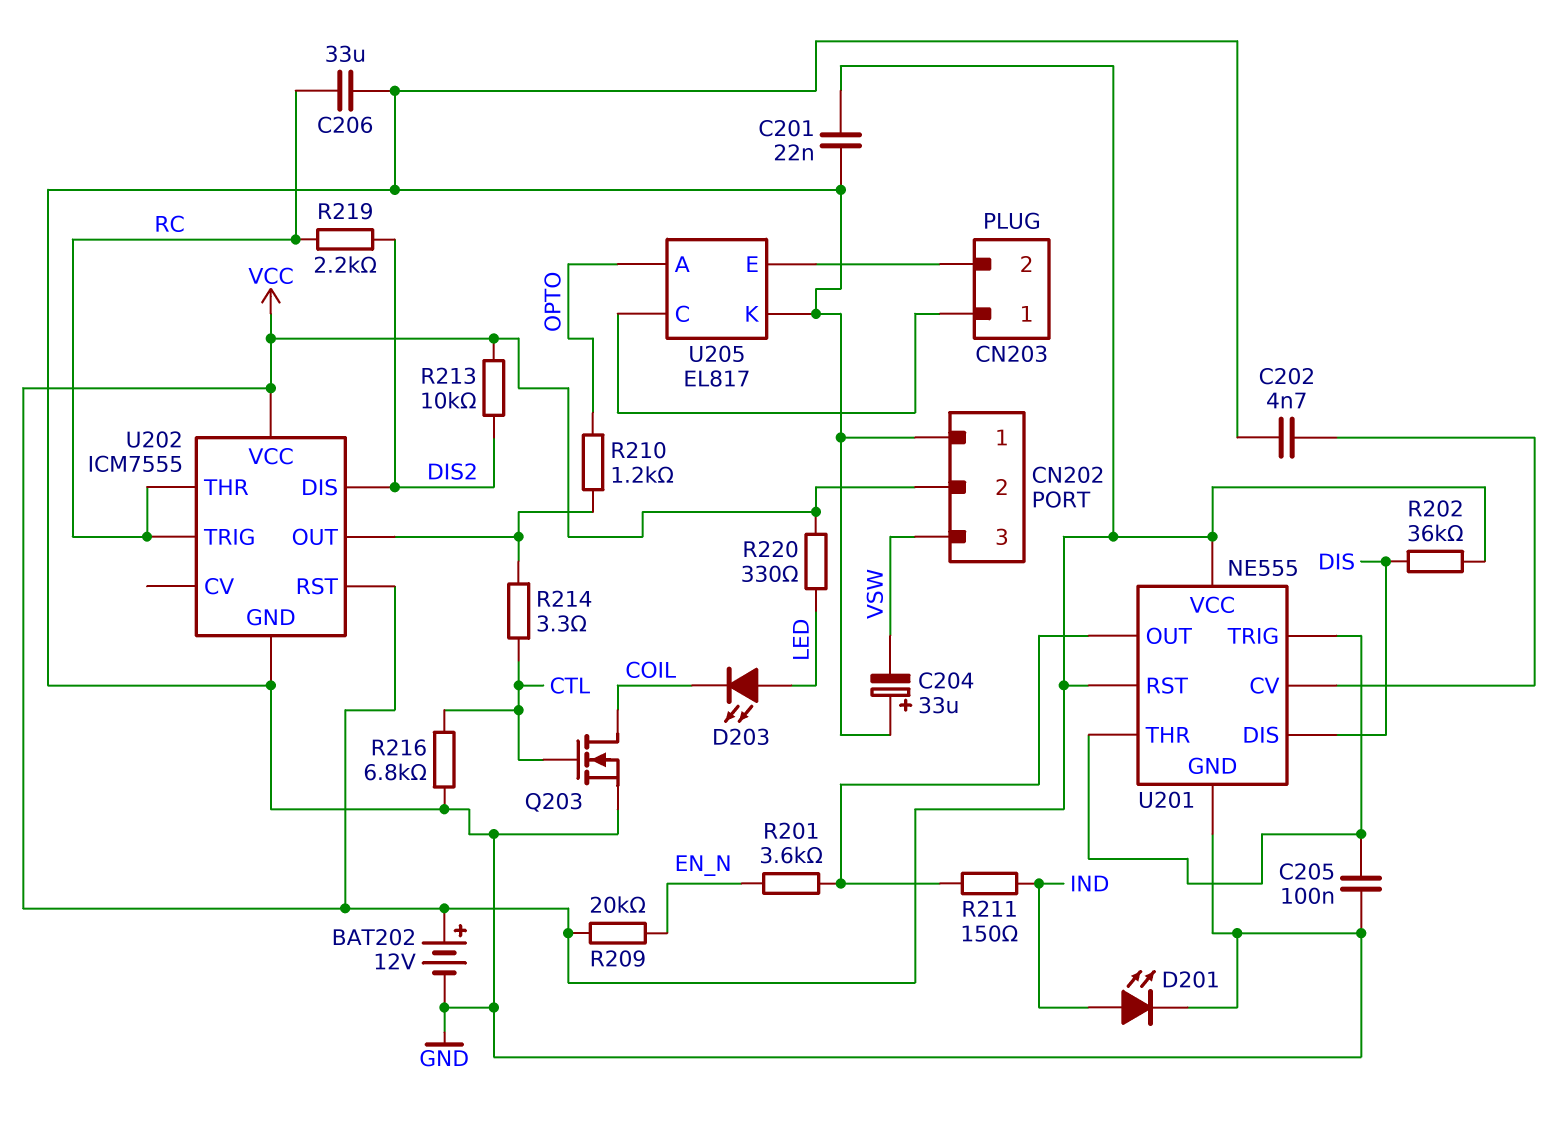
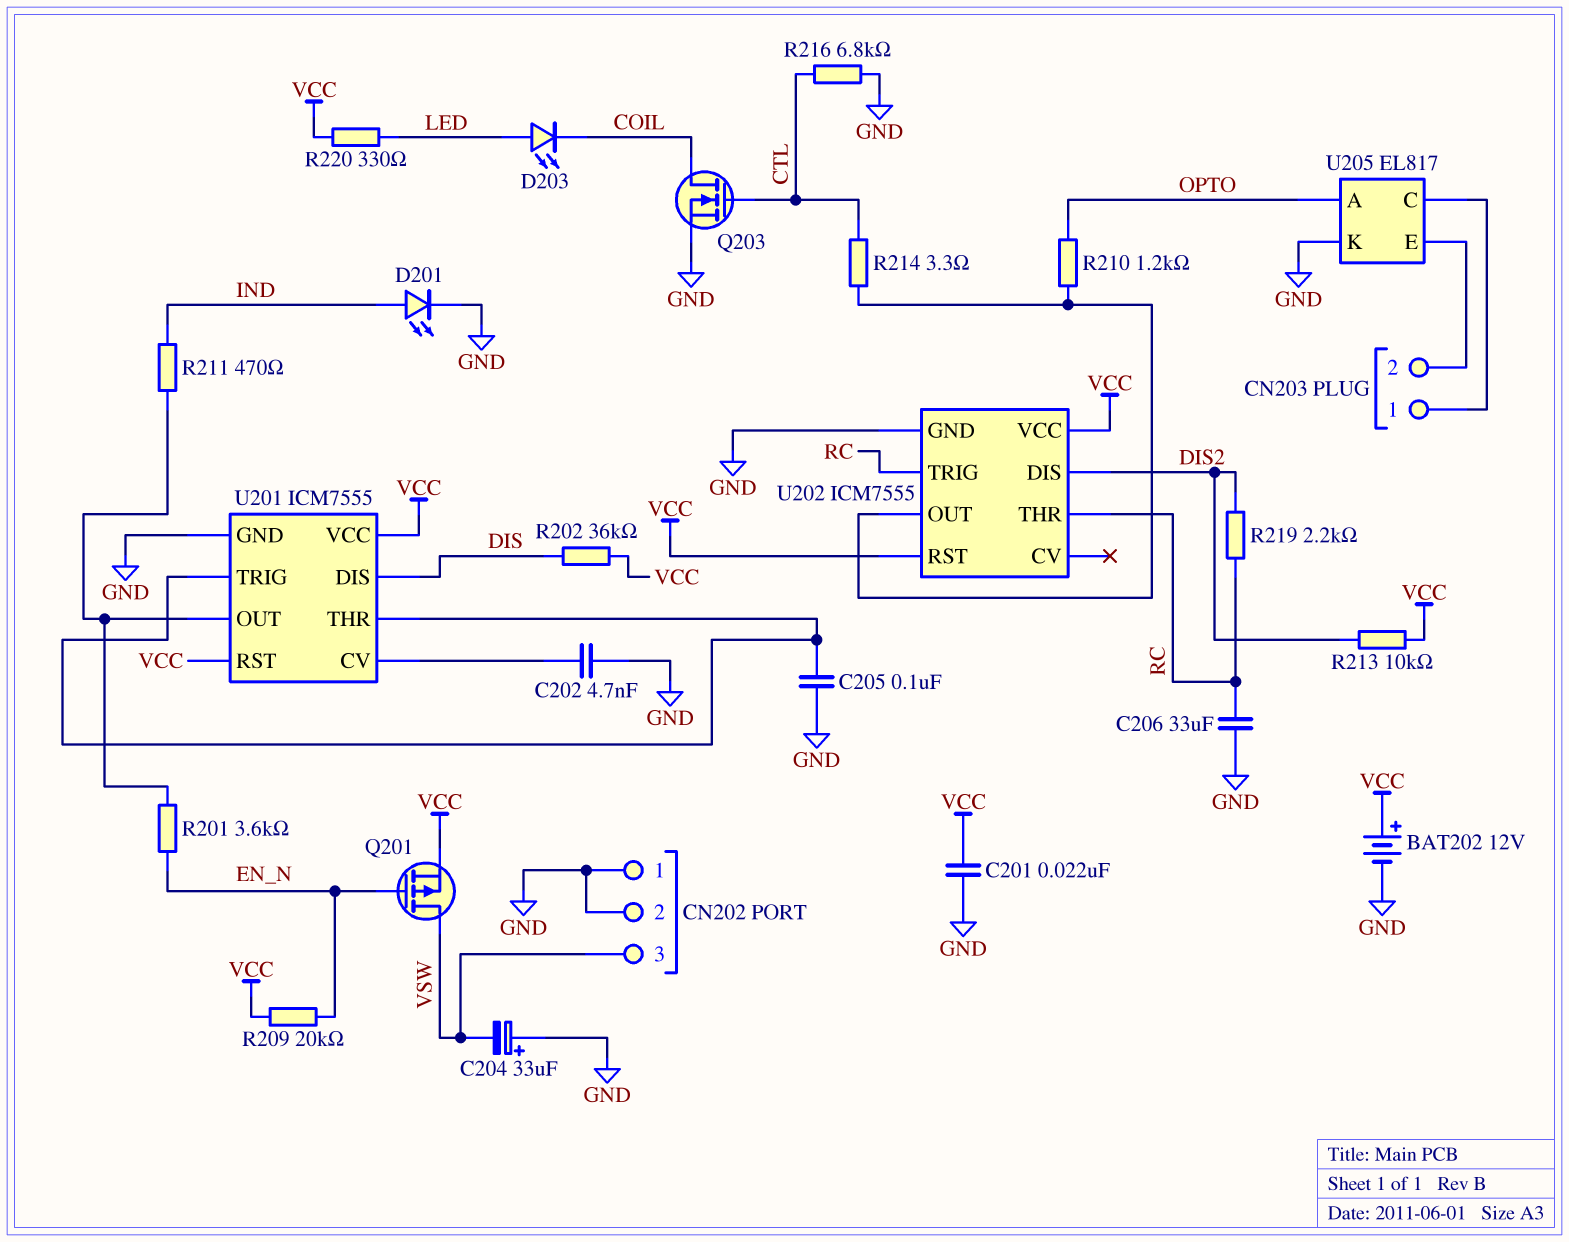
CN202 pin 2: VCC -> GND
Q201: none -> PMOS (G EN_N, D VSW, S VCC)
R211: 150 (IND, U201/OUT) -> 470 (IND, U201/OUT)
U201: NE555 -> ICM7555

